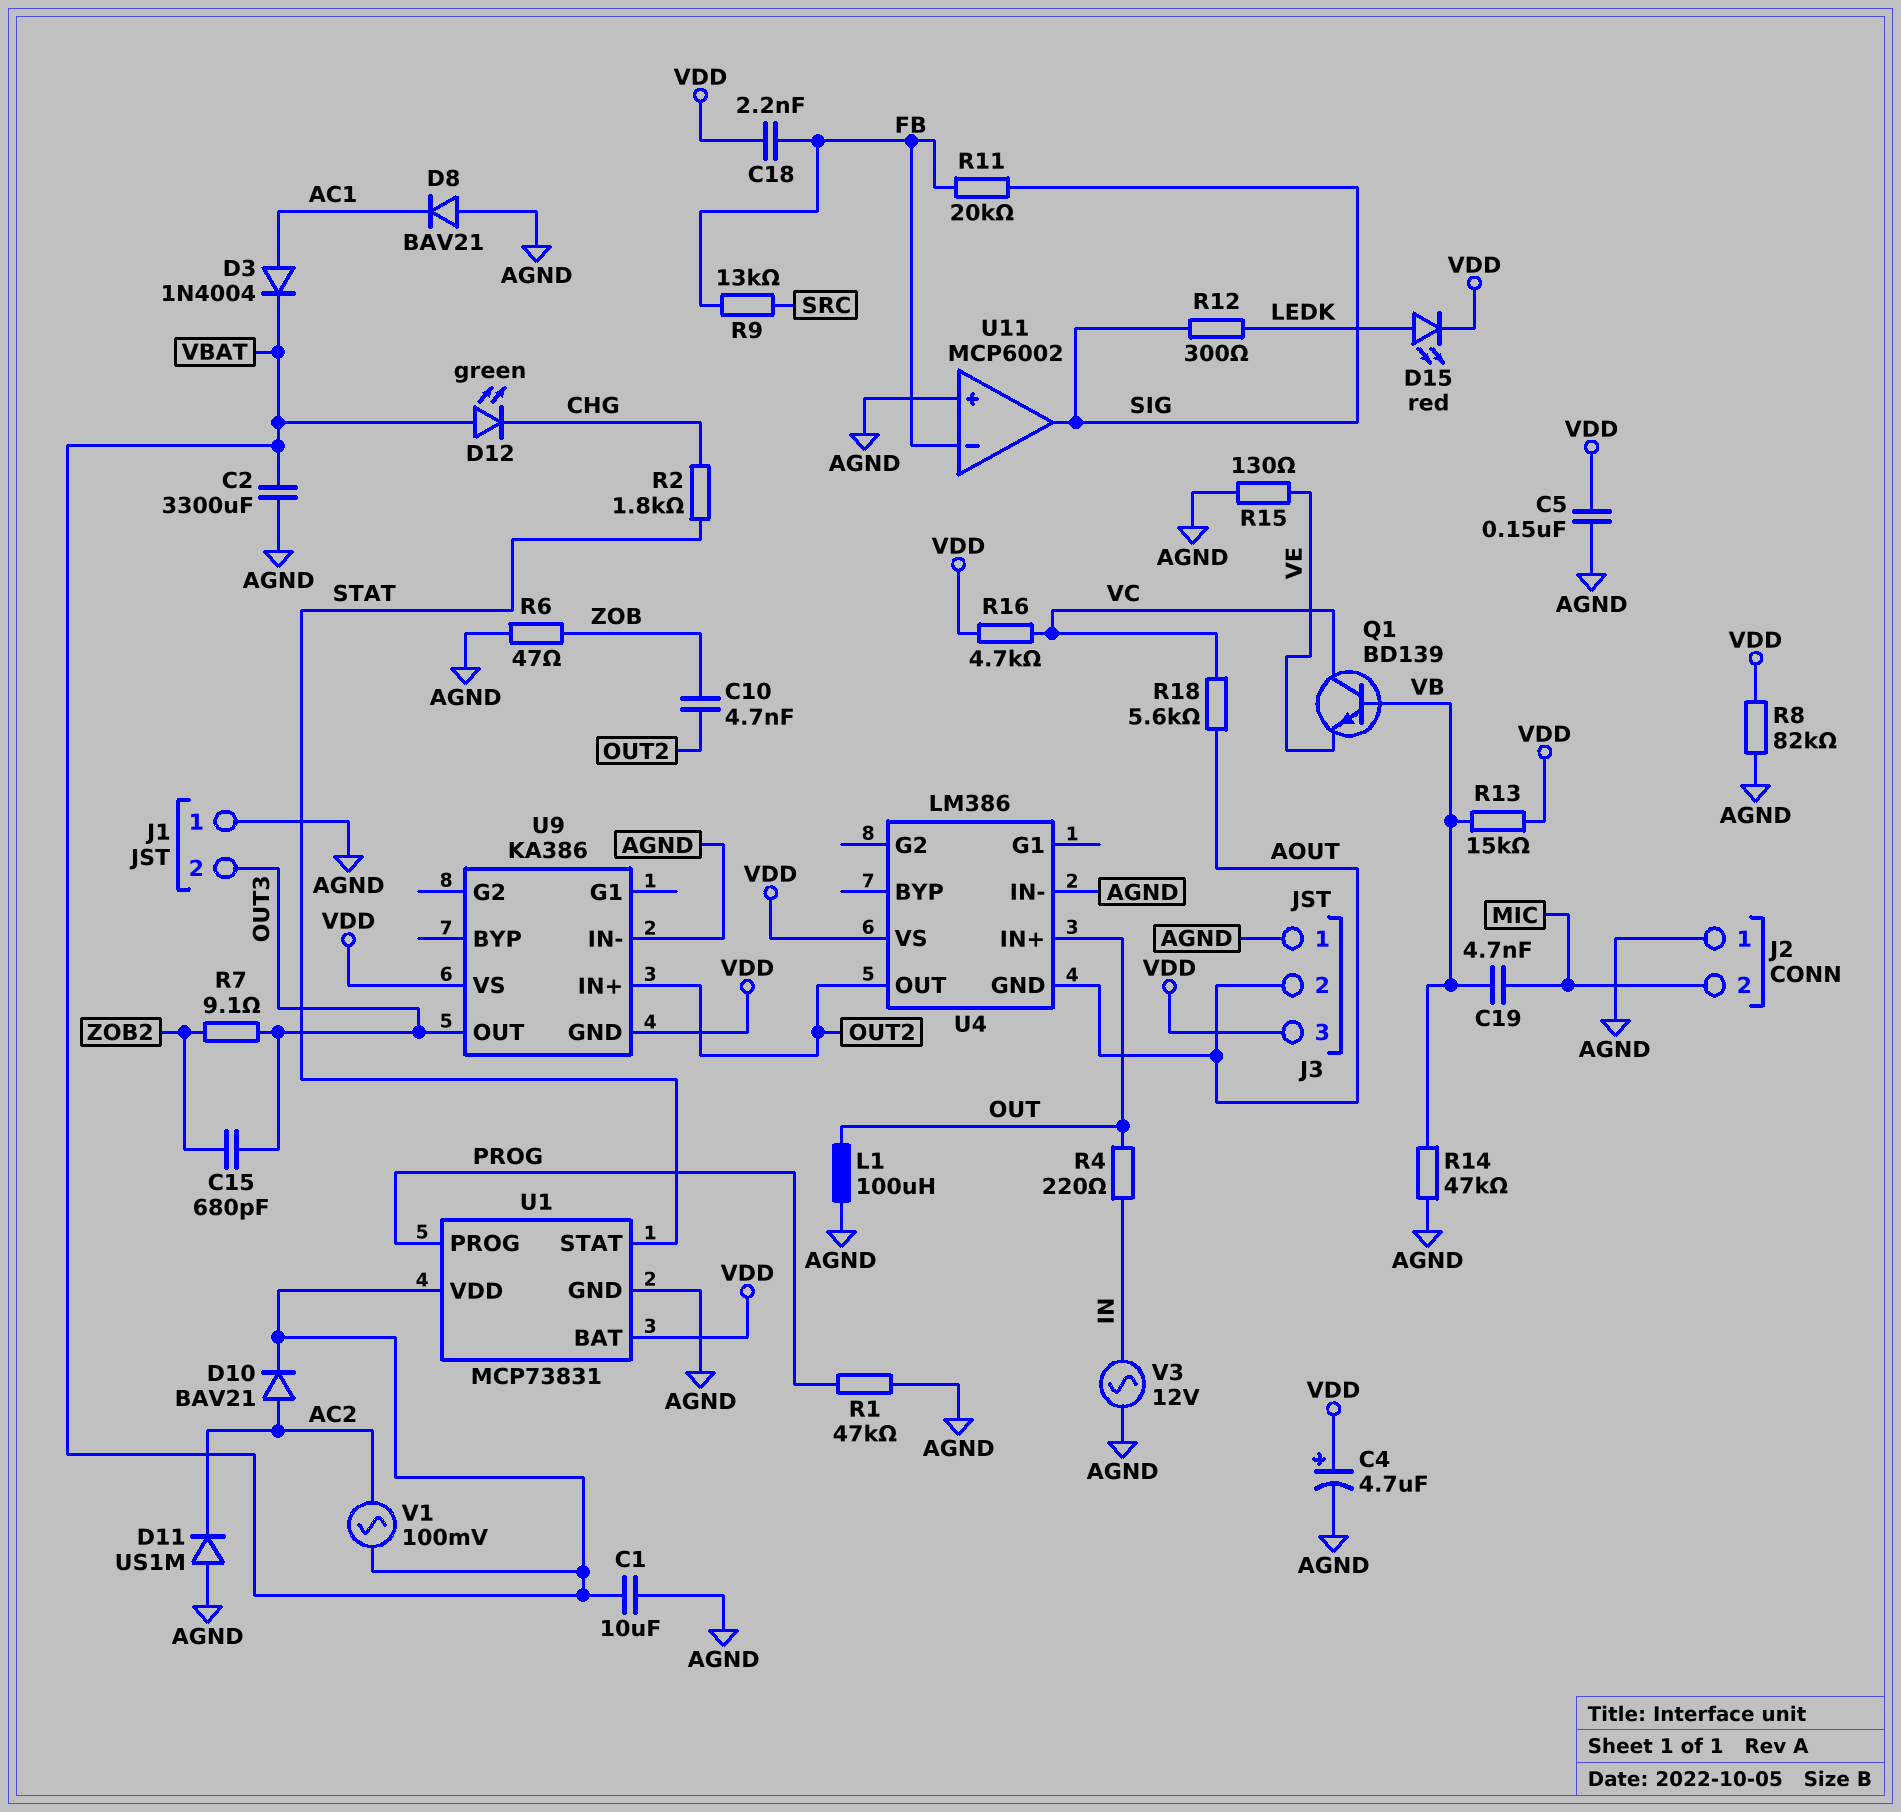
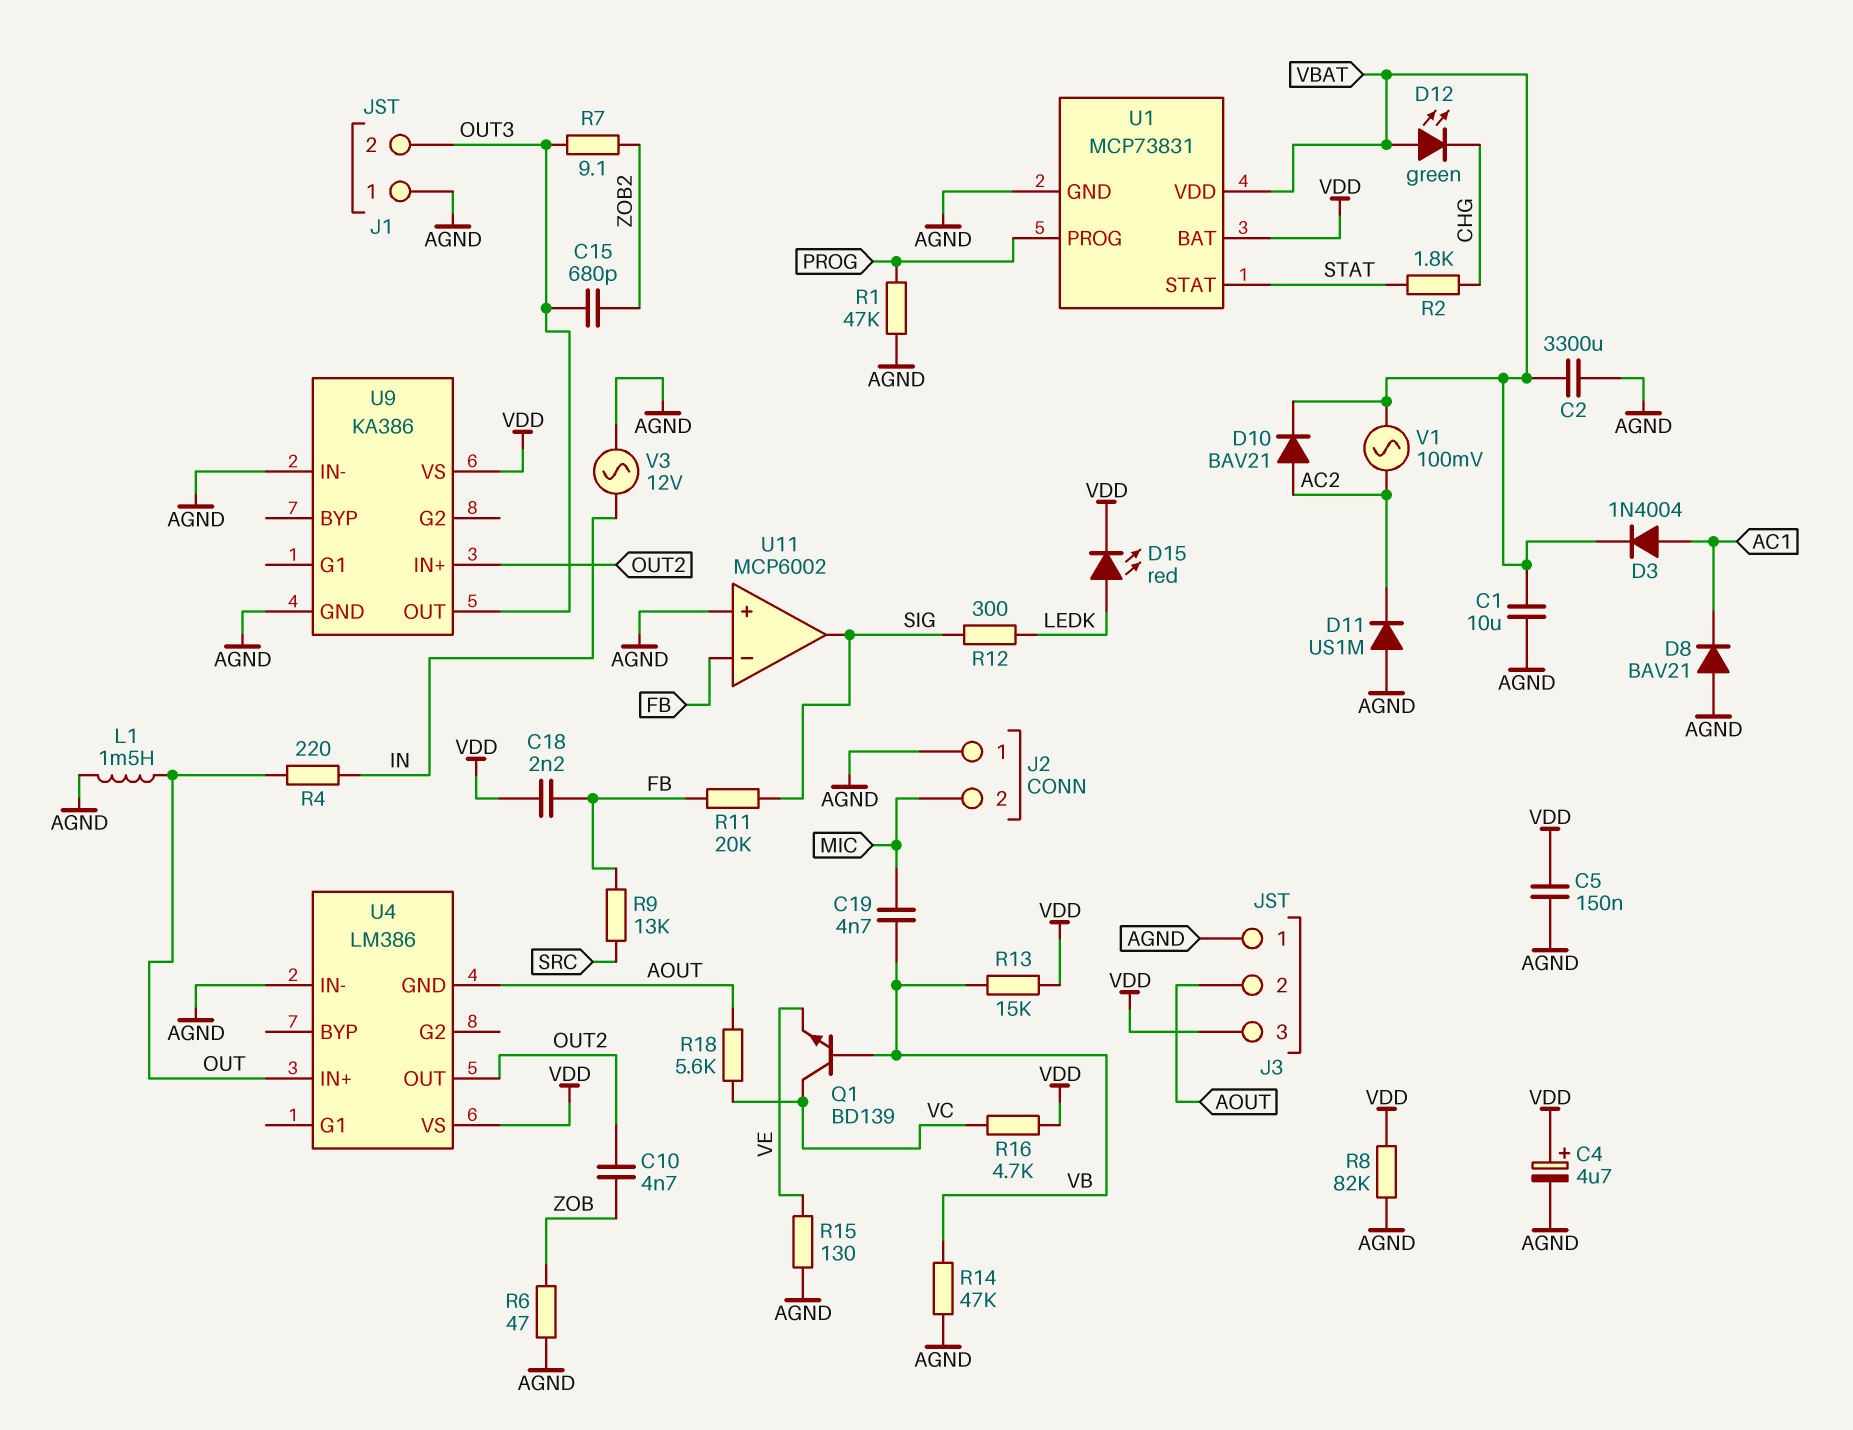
L1: 100uH (AGND, OUT) -> 1.5mH (AGND, OUT)
U9 pin GND: VDD -> AGND

